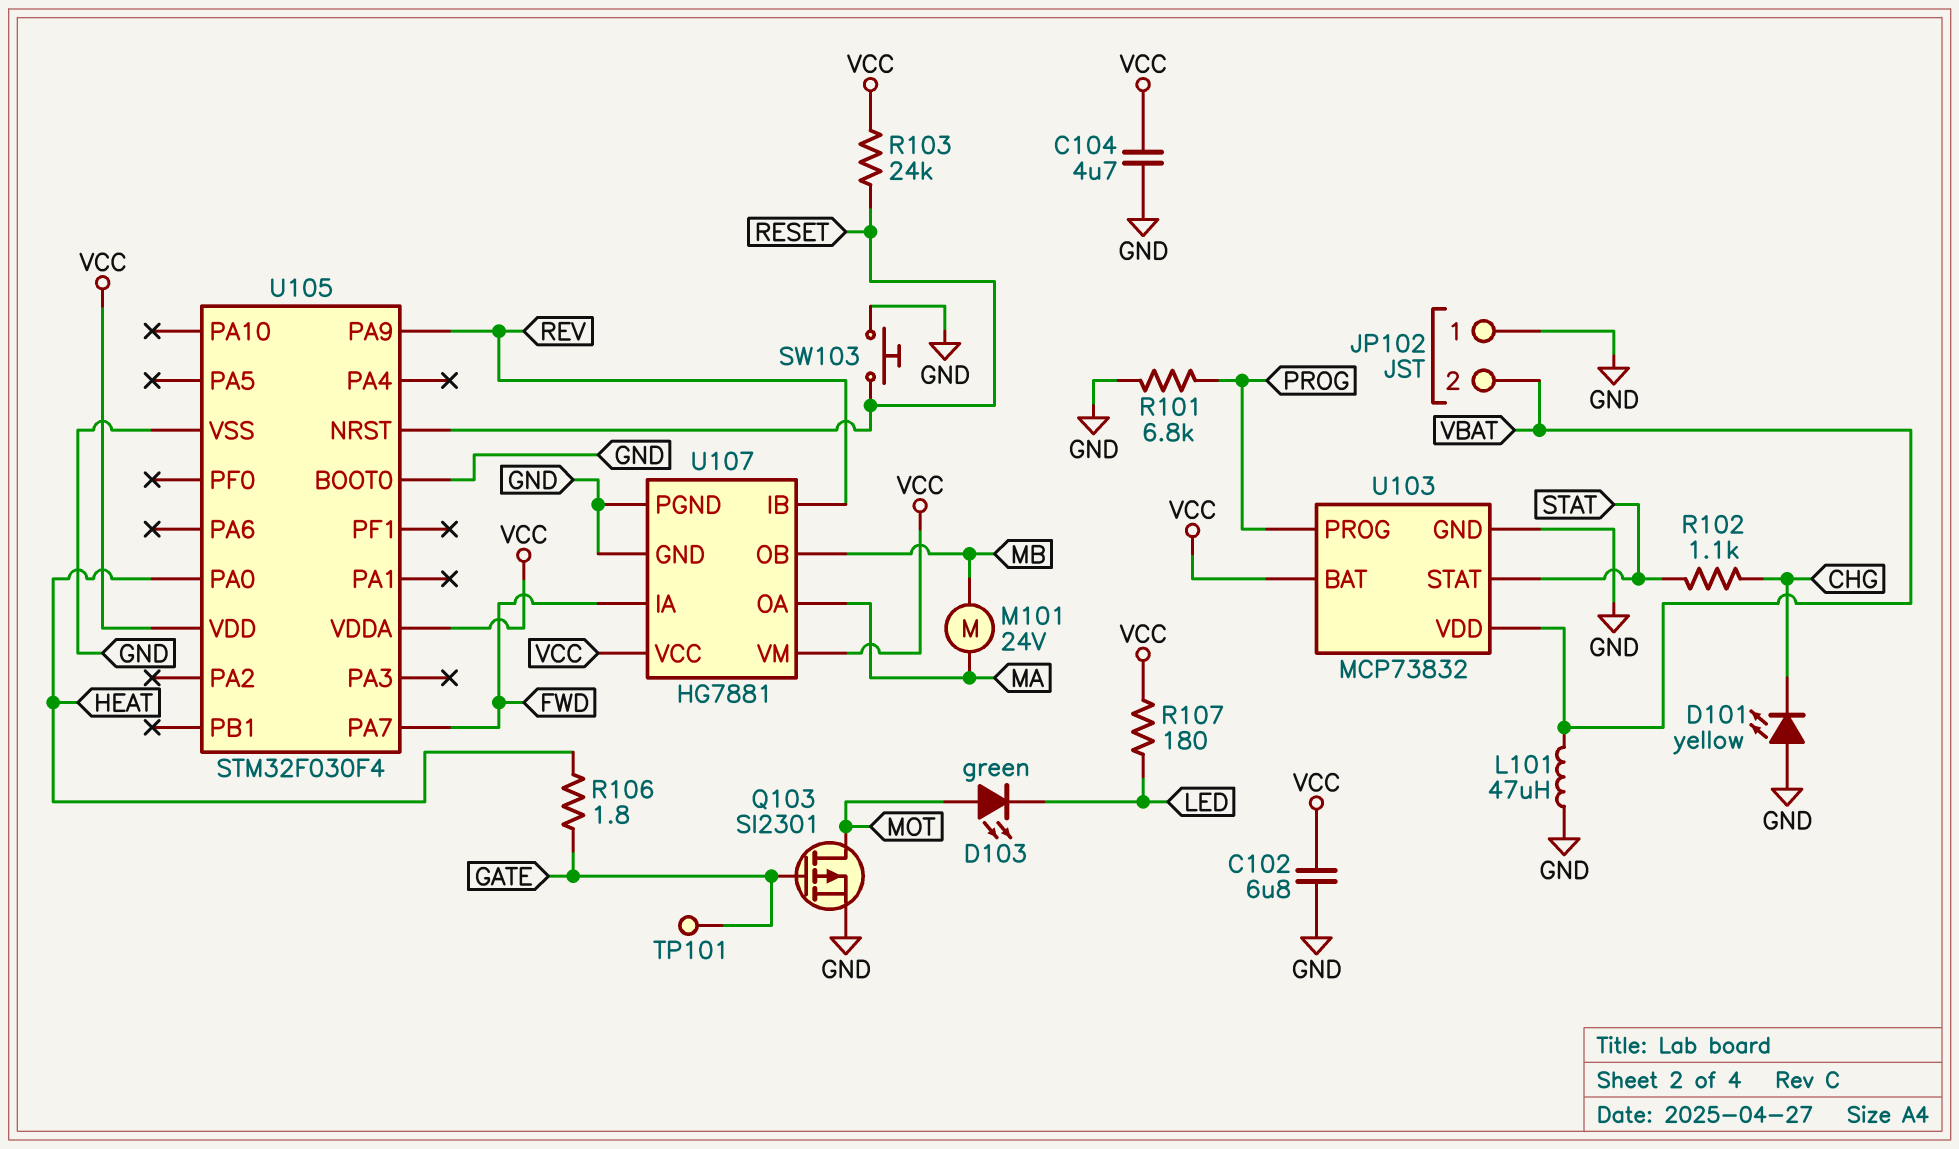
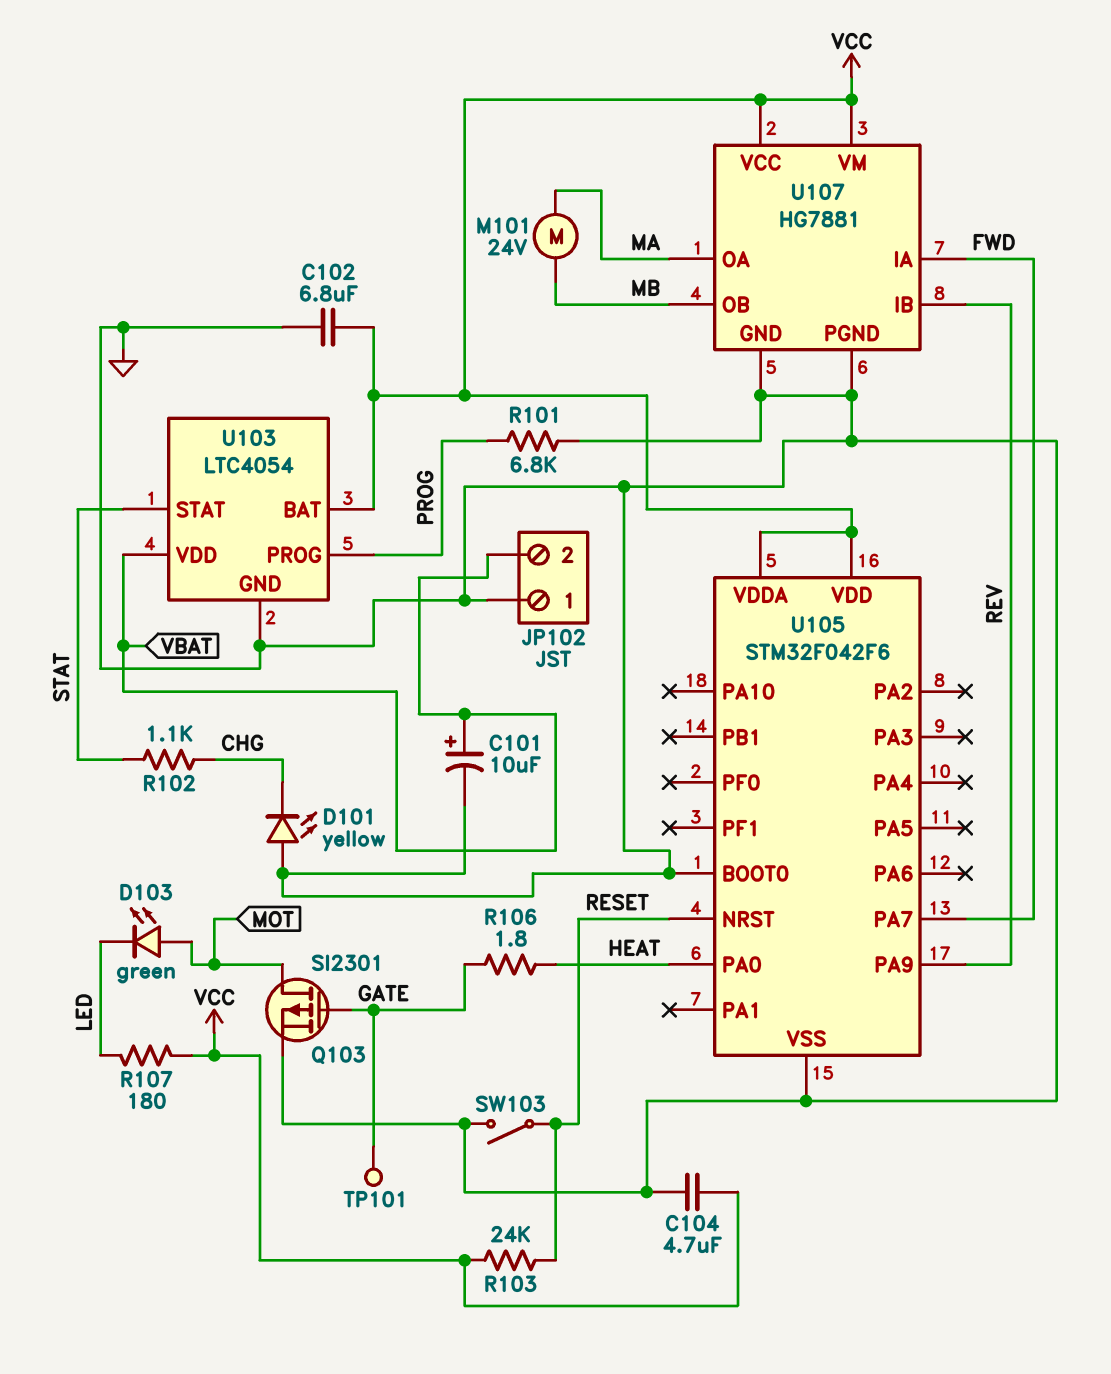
C101: none -> 10uF (plus VBAT, minus GND)
L101: 47uH (GND, VBAT) -> none
SW103: button (GND, RESET) -> switch (GND, RESET)
U103: MCP73832 -> LTC4054
U105: STM32F030F4 -> STM32F042F6

